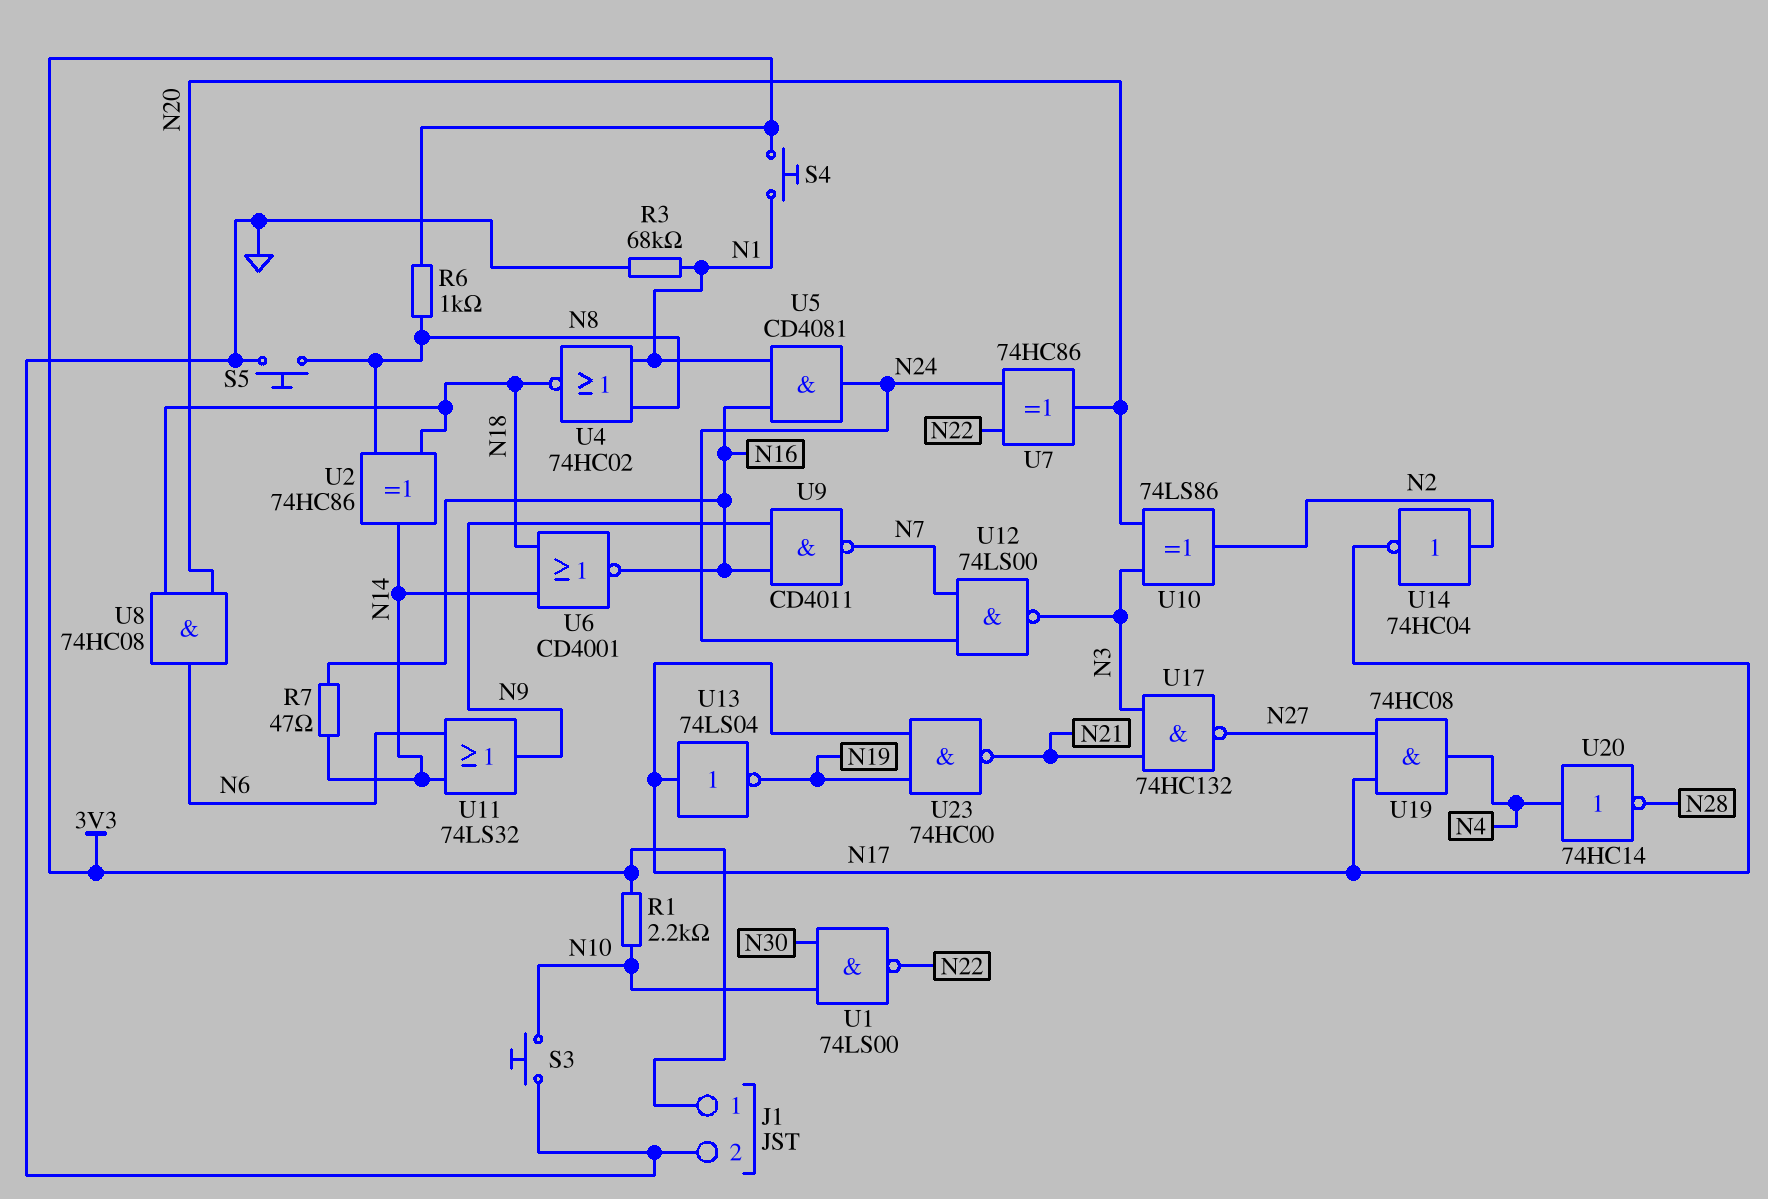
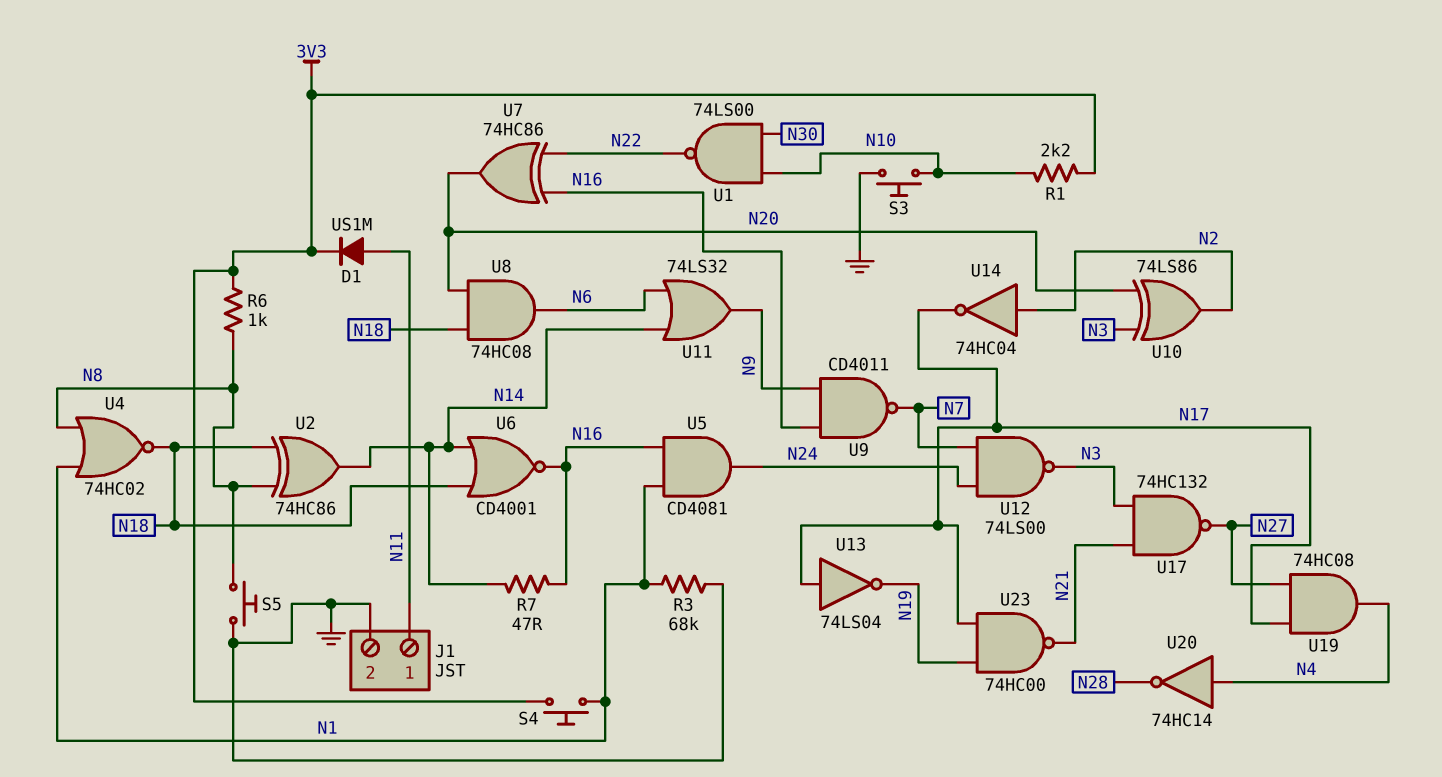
D1: none -> diode US1M (A N11, K 3V3)
J1 pin 1: 3V3 -> N11
U7: XOR 74HC86 (in N22, in N24, out N20) -> XOR 74HC86 (in N16, in N22, out N20)

